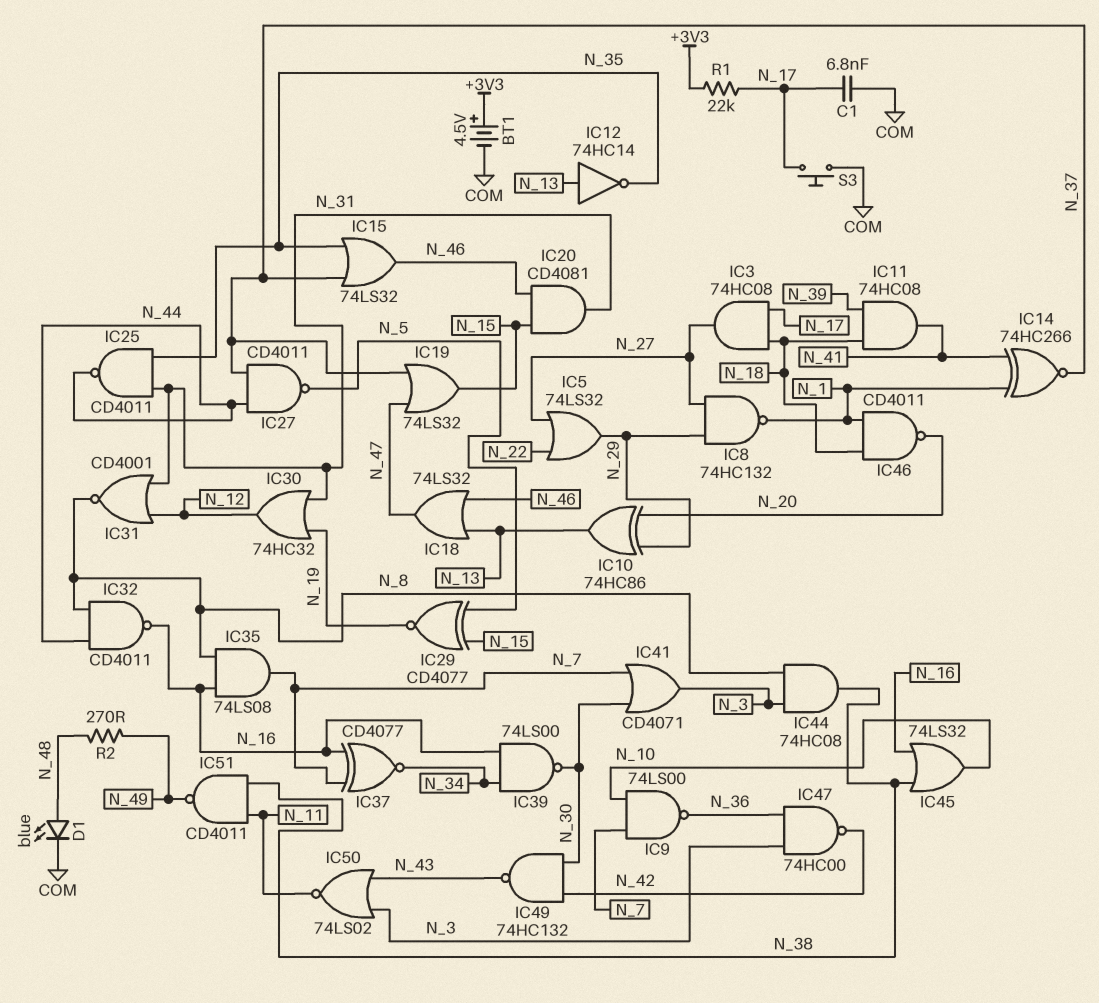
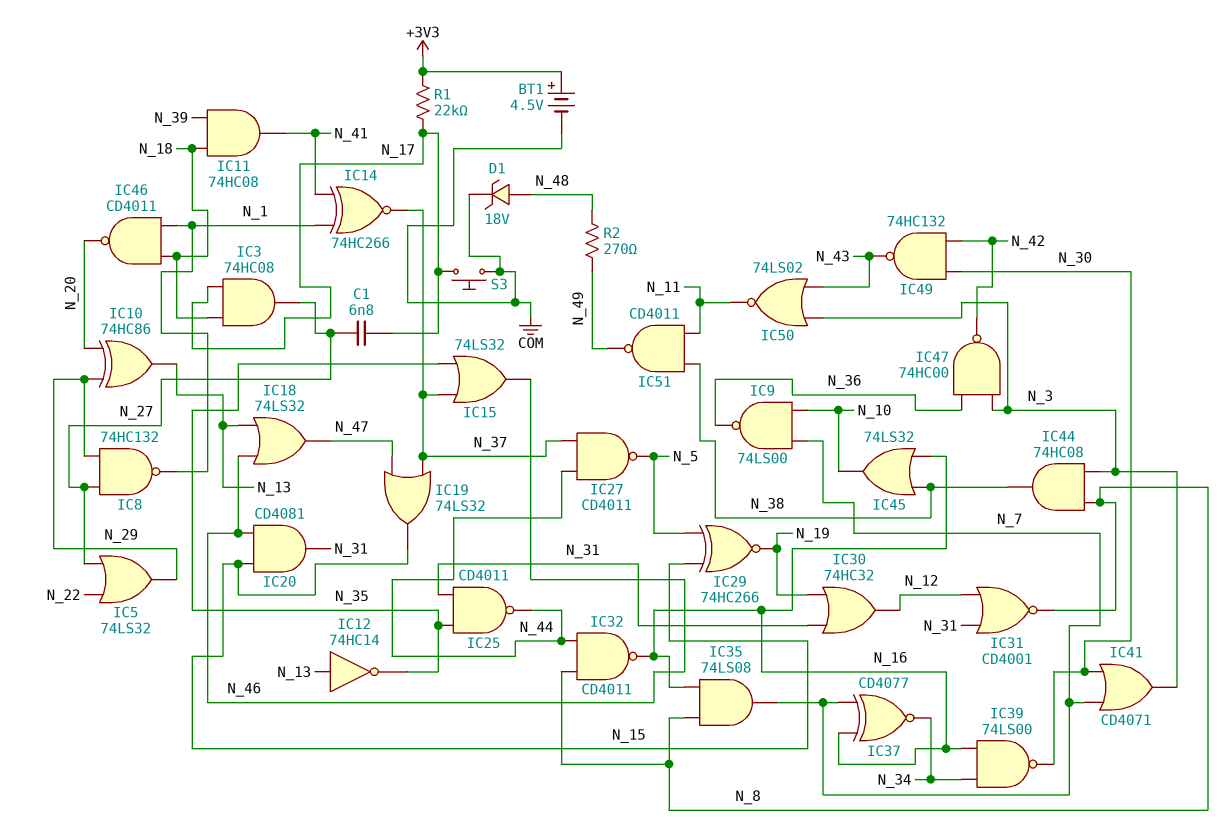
C1: 6.8nF (COM, N_17) -> 6.8nF (N_17, N_27)
D1: LED blue (A N_48, K COM) -> zener 18V (A N_48, K COM)
IC29: XNOR CD4077 (in N_5, in N_15, out N_19) -> XNOR 74HC266 (in N_5, in N_15, out N_19)

